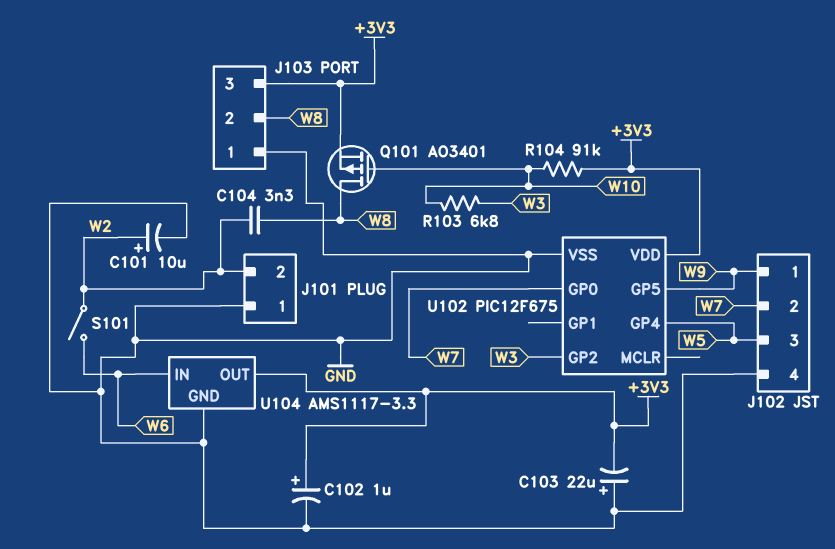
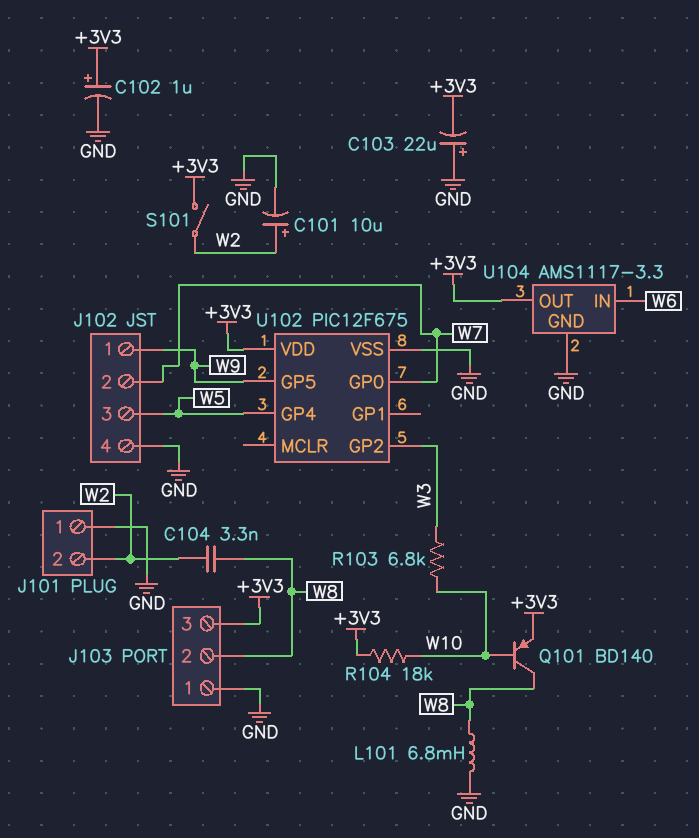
L101: none -> 6.8mH (GND, W8)
Q101: PMOS AO3401 (G W10, D W8, S +3V3) -> PNP BD140 (B W10, C W8, E +3V3)
R104: 91k (+3V3, W10) -> 18k (+3V3, W10)
S101: switch (W2, W6) -> switch (+3V3, W2)

